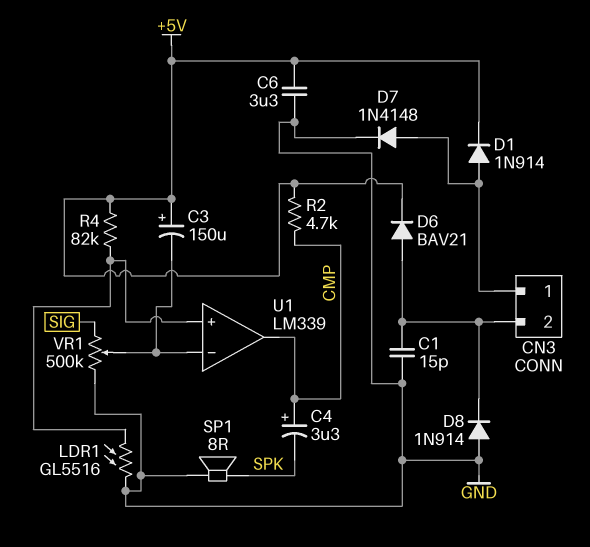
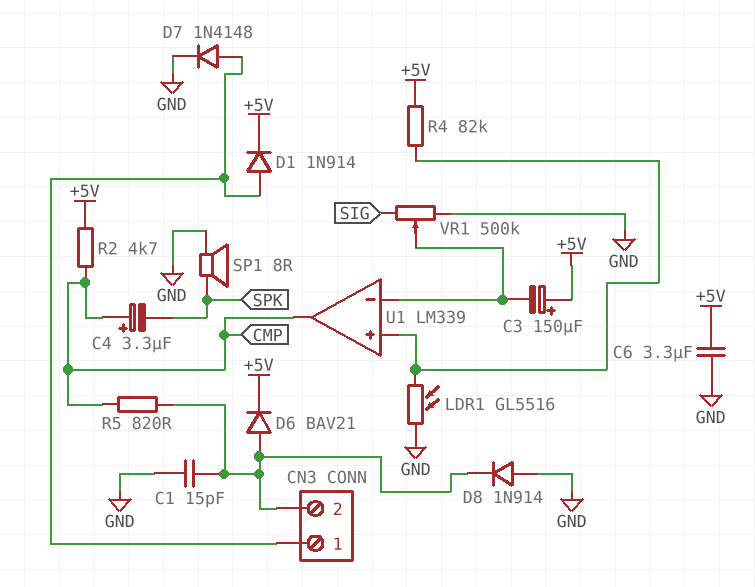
R5: none -> 820 (CMP, CN3/2)

